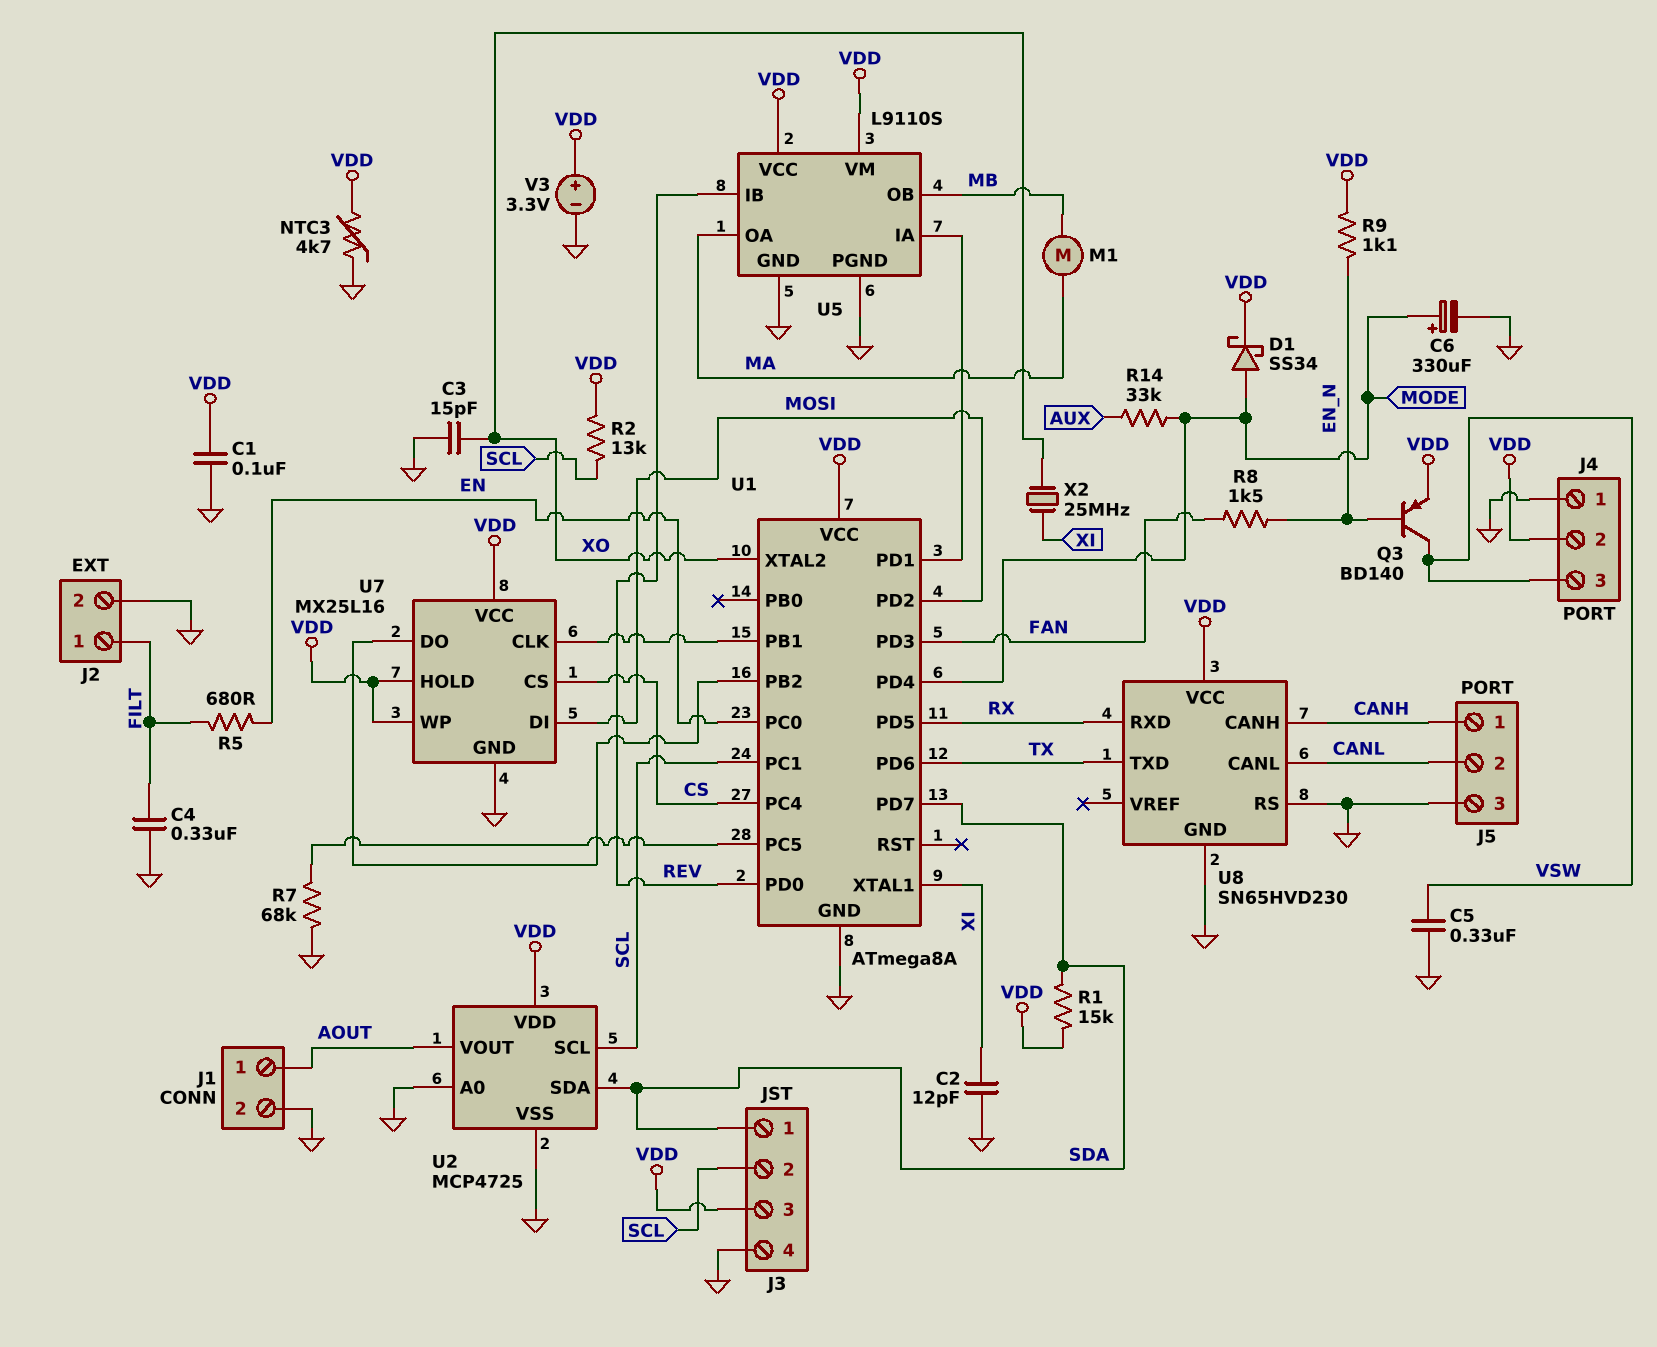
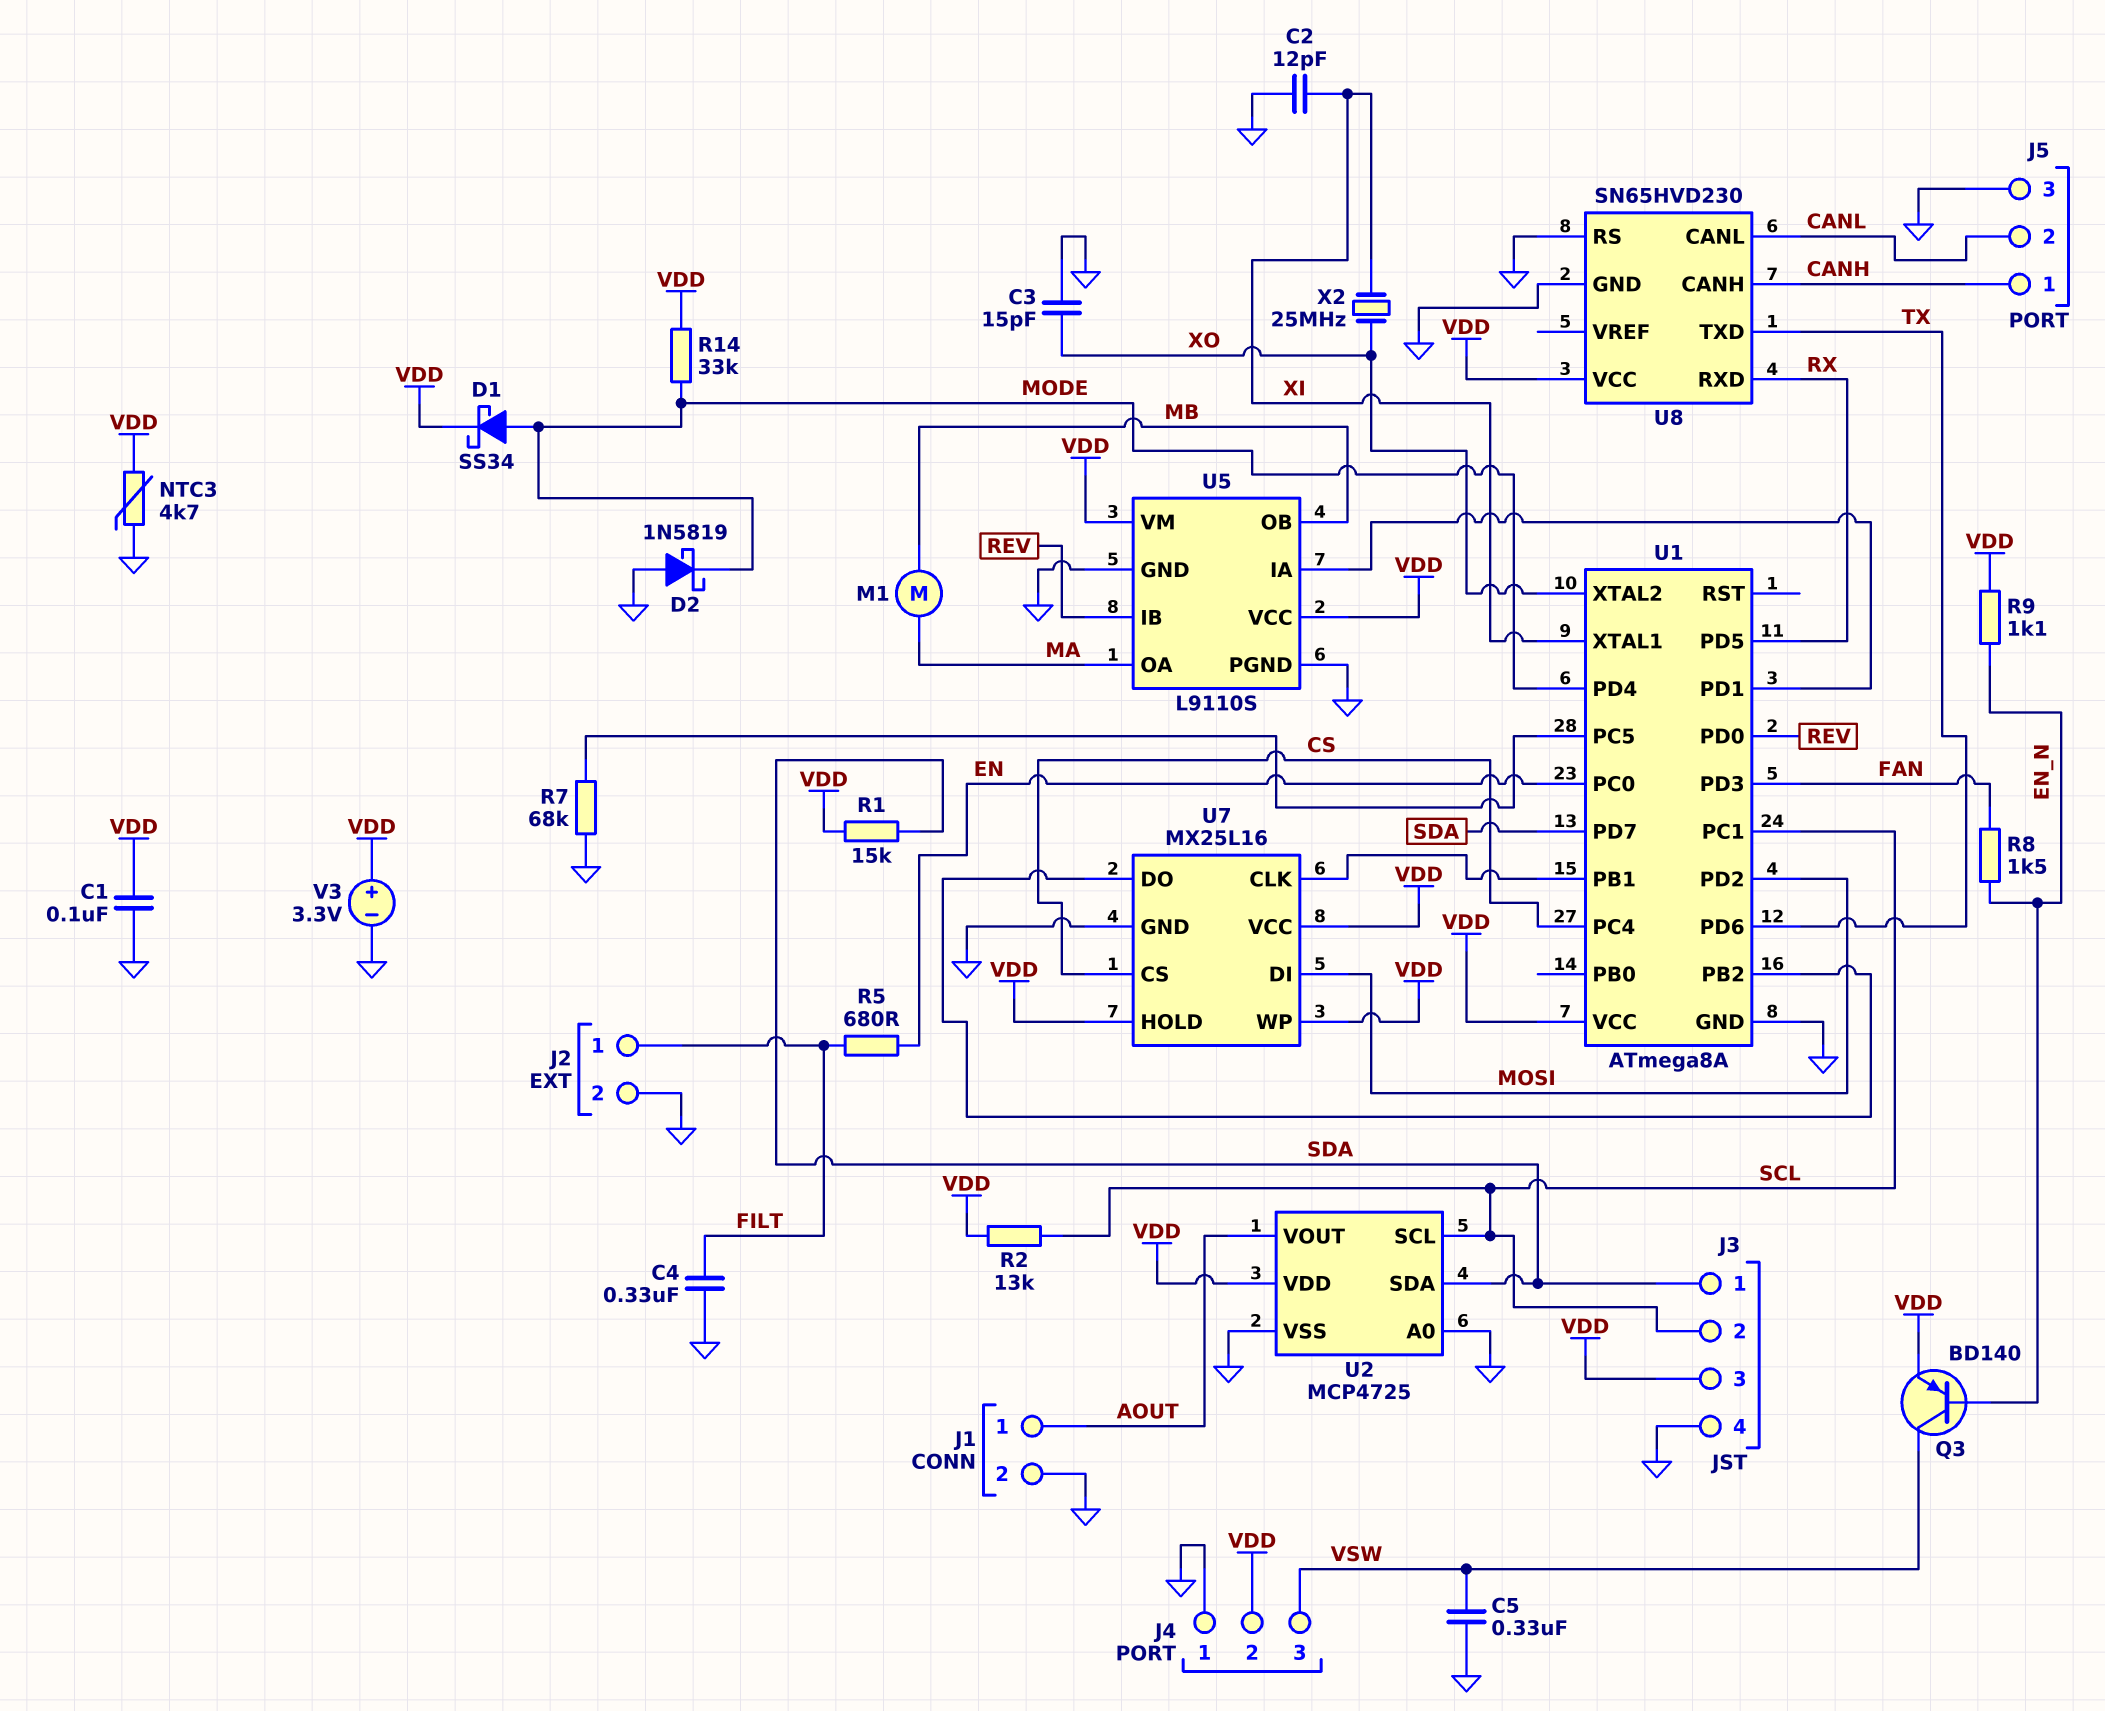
C6: 330uF (plus MODE, minus GND) -> none
D2: none -> schottky 1N5819 (A GND, K MODE)
R14: 33k (AUX, MODE) -> 33k (MODE, VDD)

